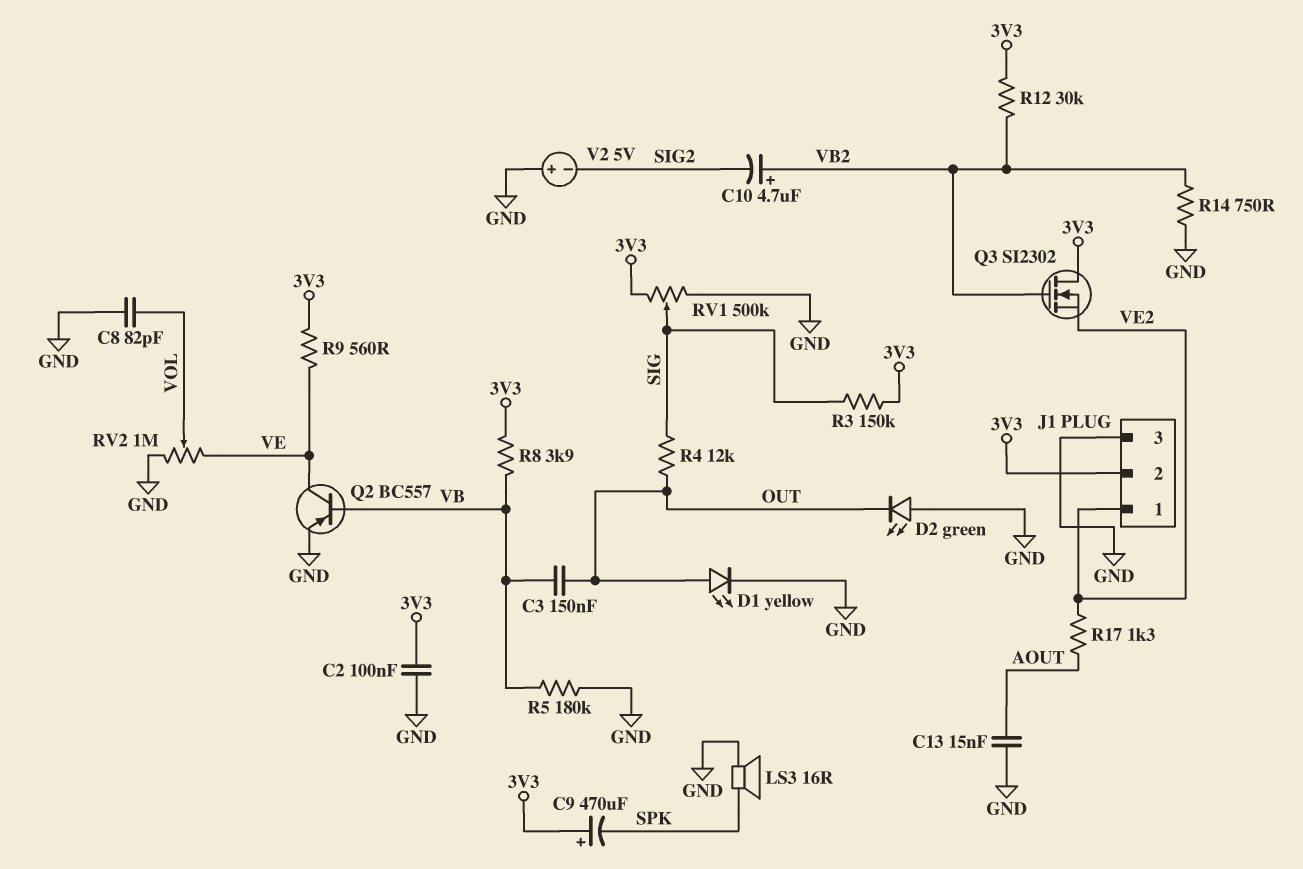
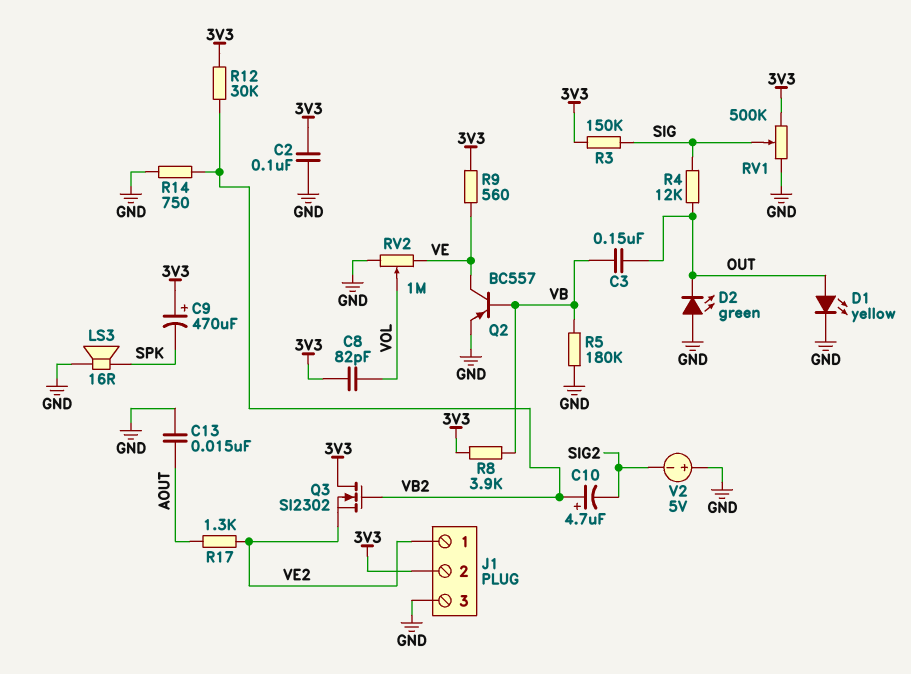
C8: 82pF (GND, VOL) -> 82pF (3V3, VOL)

